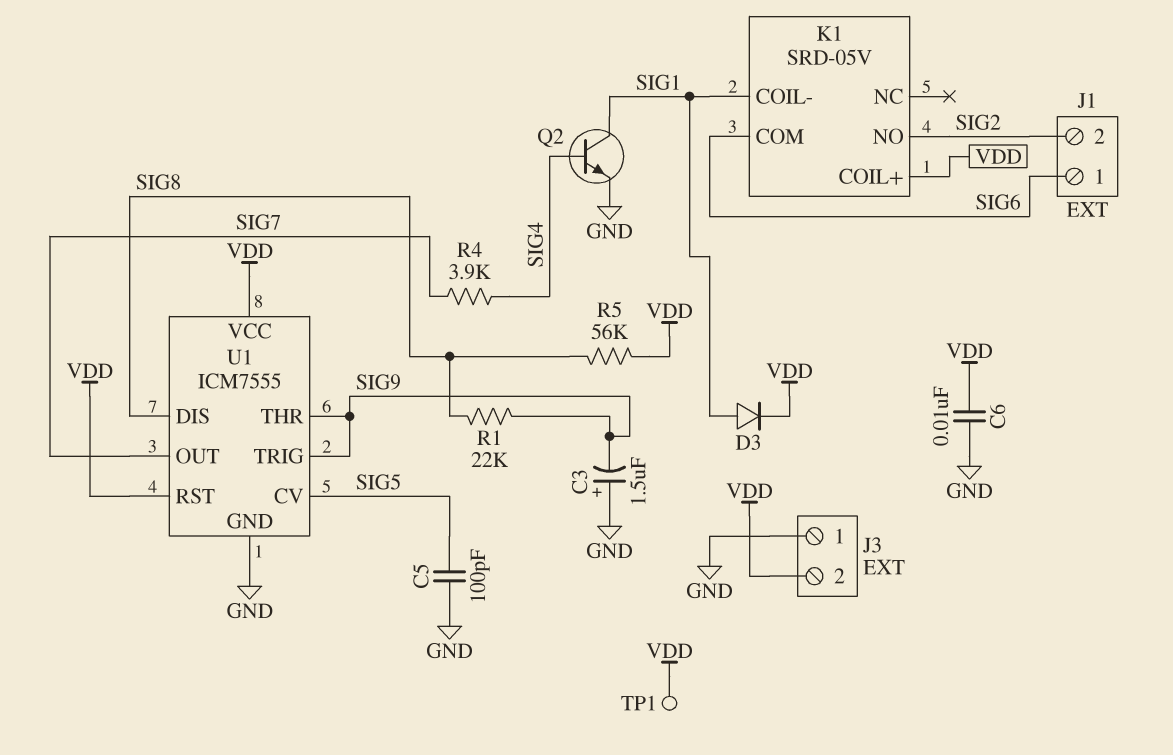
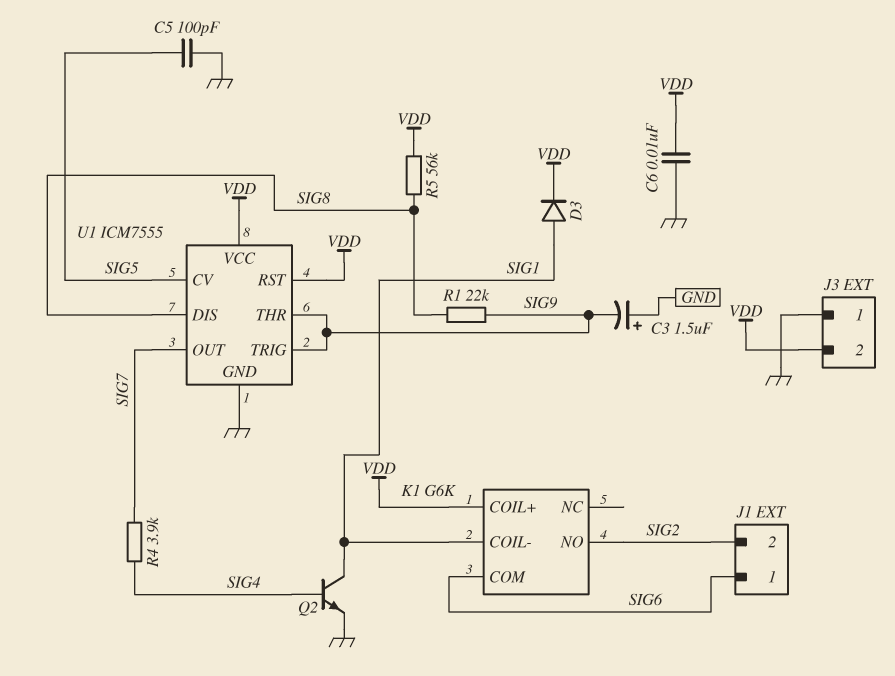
K1: SRD-05V -> G6K
TP1: test point (VDD) -> none

